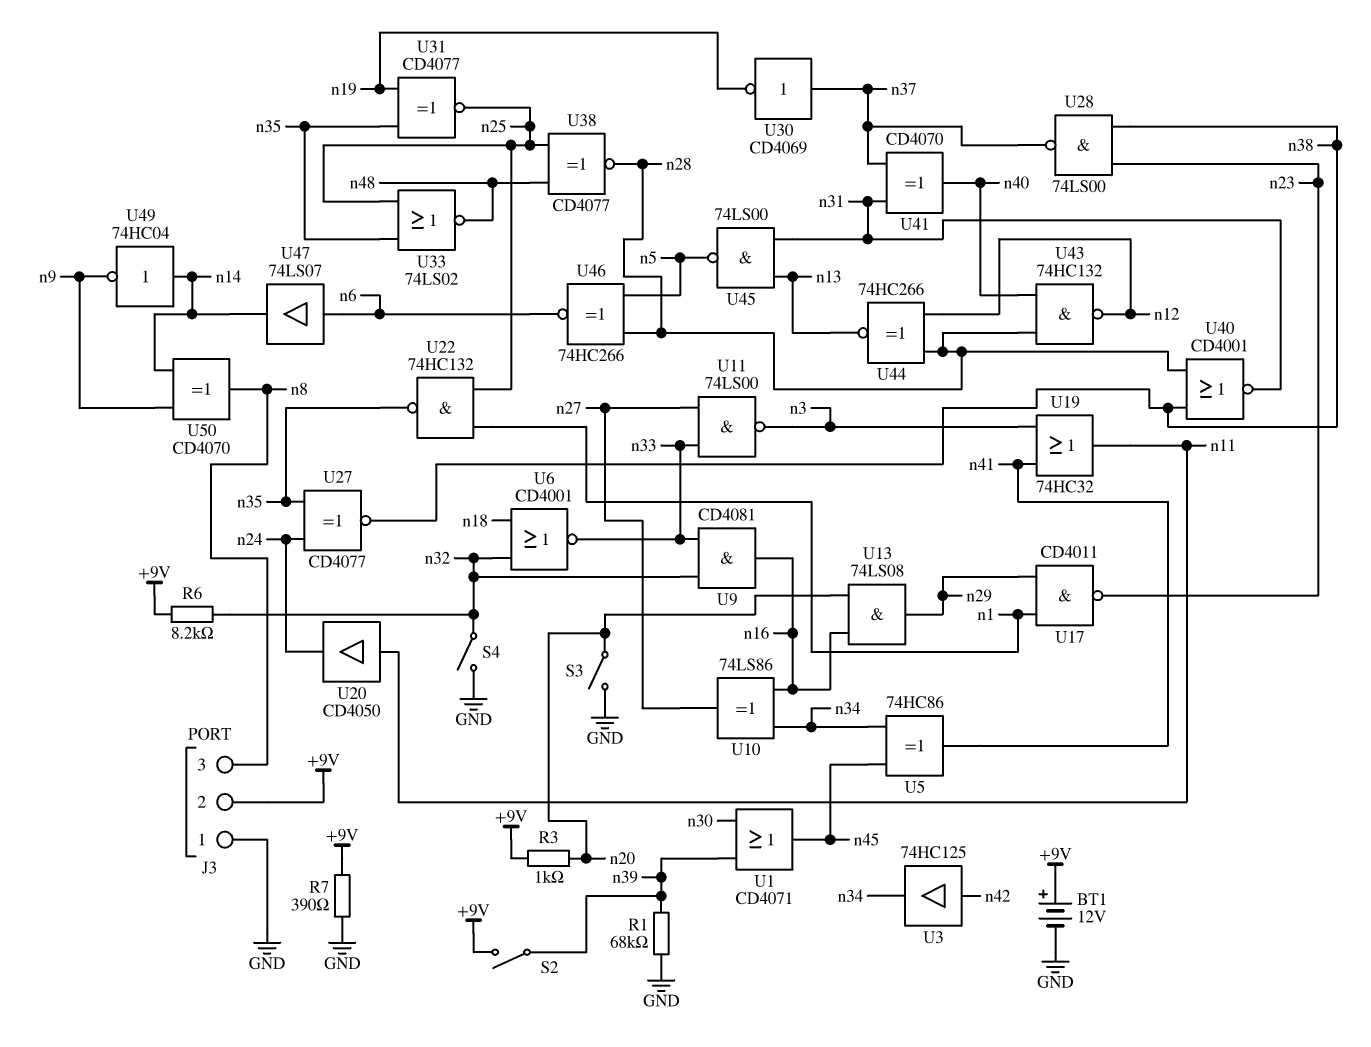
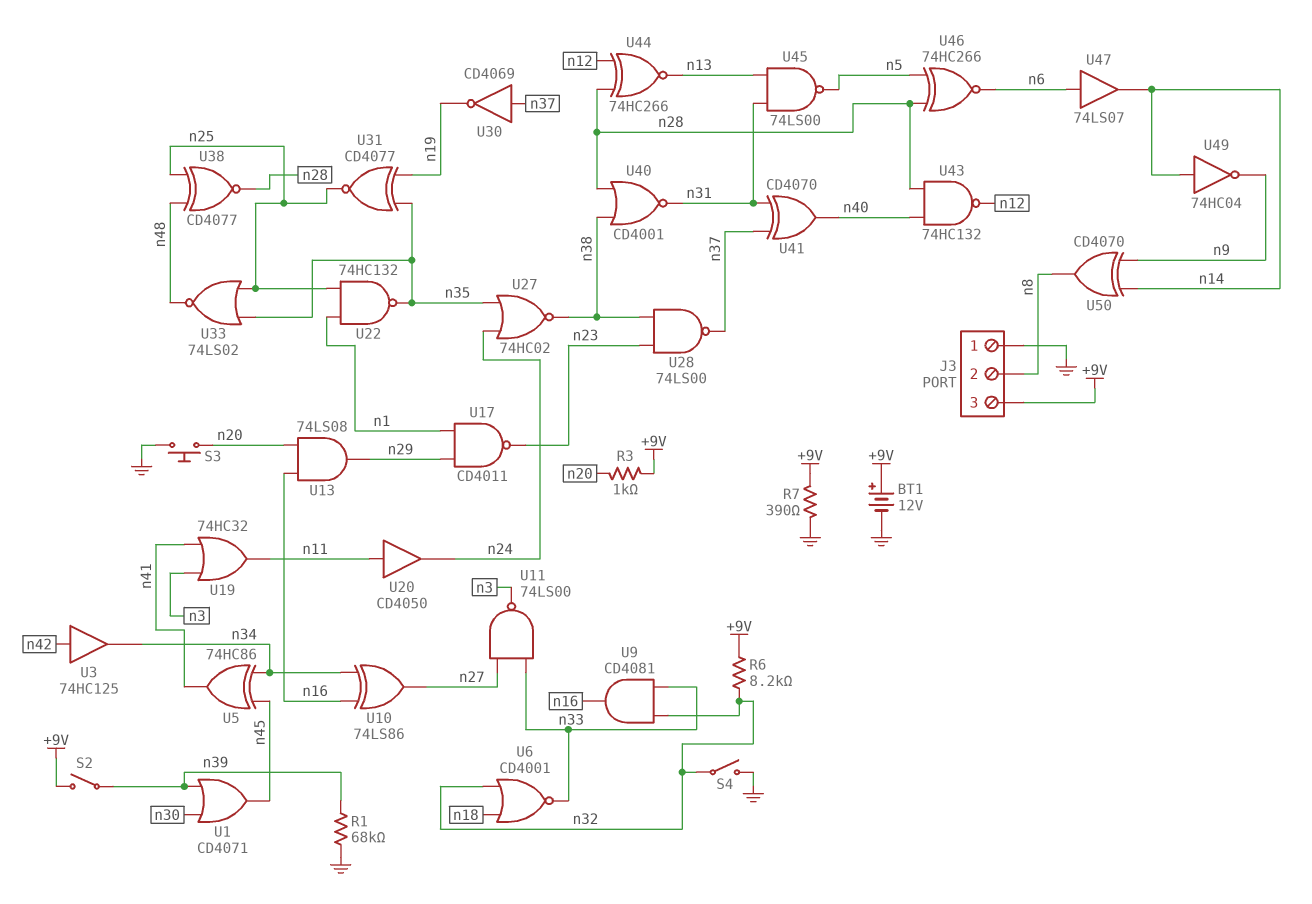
J3 pin 2: +9V -> n8
J3 pin 3: n8 -> +9V
S3: switch (GND, n20) -> button (GND, n20)
U27: XNOR CD4077 (in n24, in n35, out n38) -> NOR 74HC02 (in n24, in n35, out n38)

